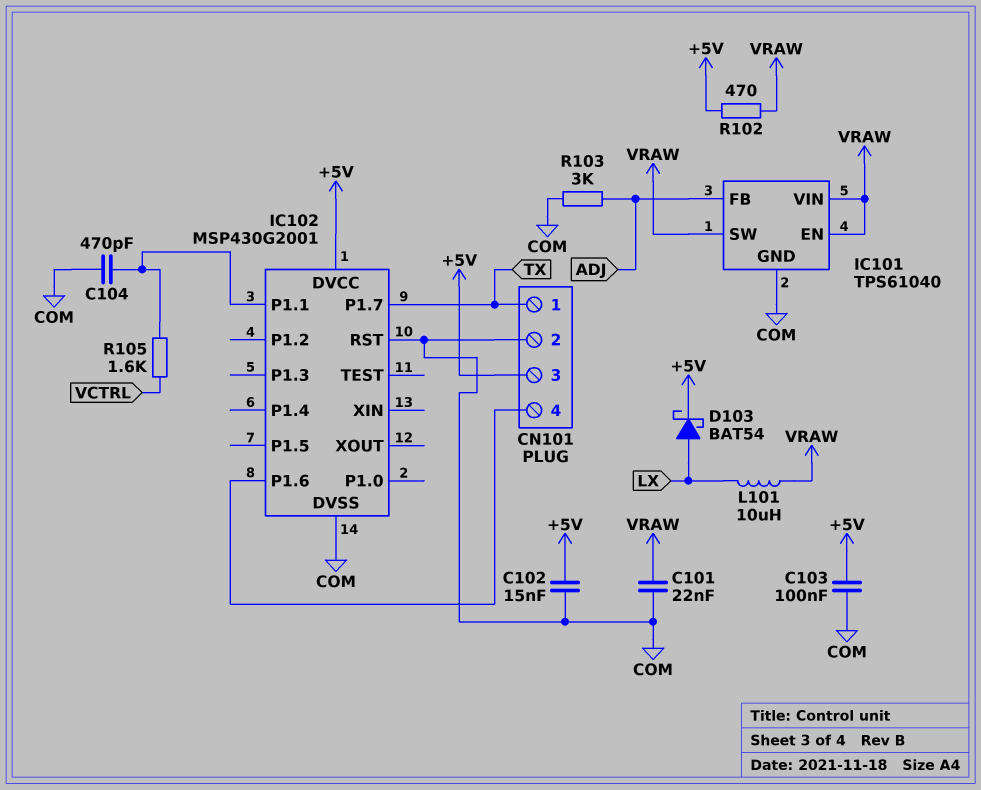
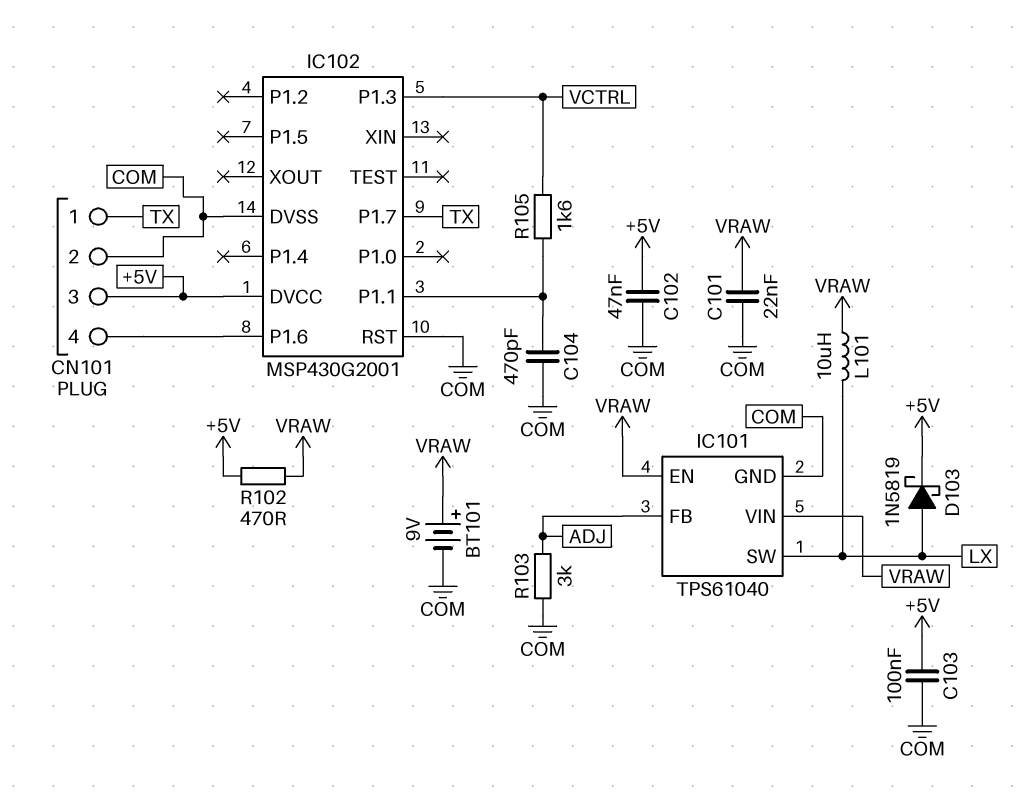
BT101: none -> 9V (plus VRAW, minus COM)
C102: 15nF (+5V, COM) -> 47nF (+5V, COM)
D103: schottky BAT54 (A LX, K +5V) -> schottky 1N5819 (A LX, K +5V)
IC101 pin SW: VRAW -> LX
IC102 pin P1.3: none -> VCTRL

